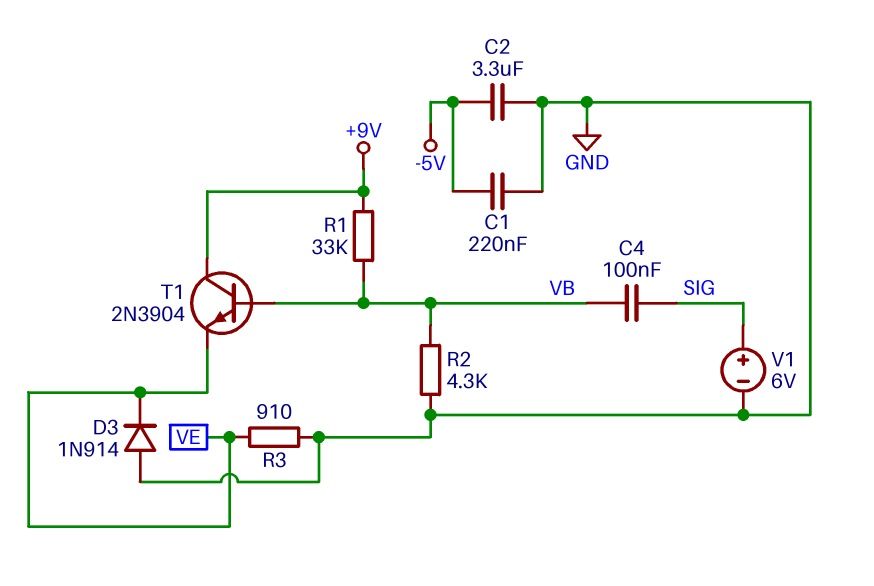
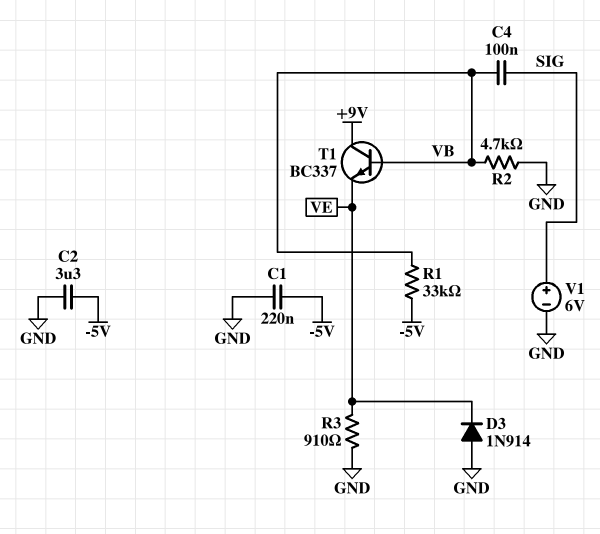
R1: 33k (+9V, VB) -> 33k (-5V, VB)
R2: 4.3k (GND, VB) -> 4.7k (GND, VB)
T1: NPN 2N3904 (B VB, C +9V, E VE) -> NPN BC337 (B VB, C +9V, E VE)

